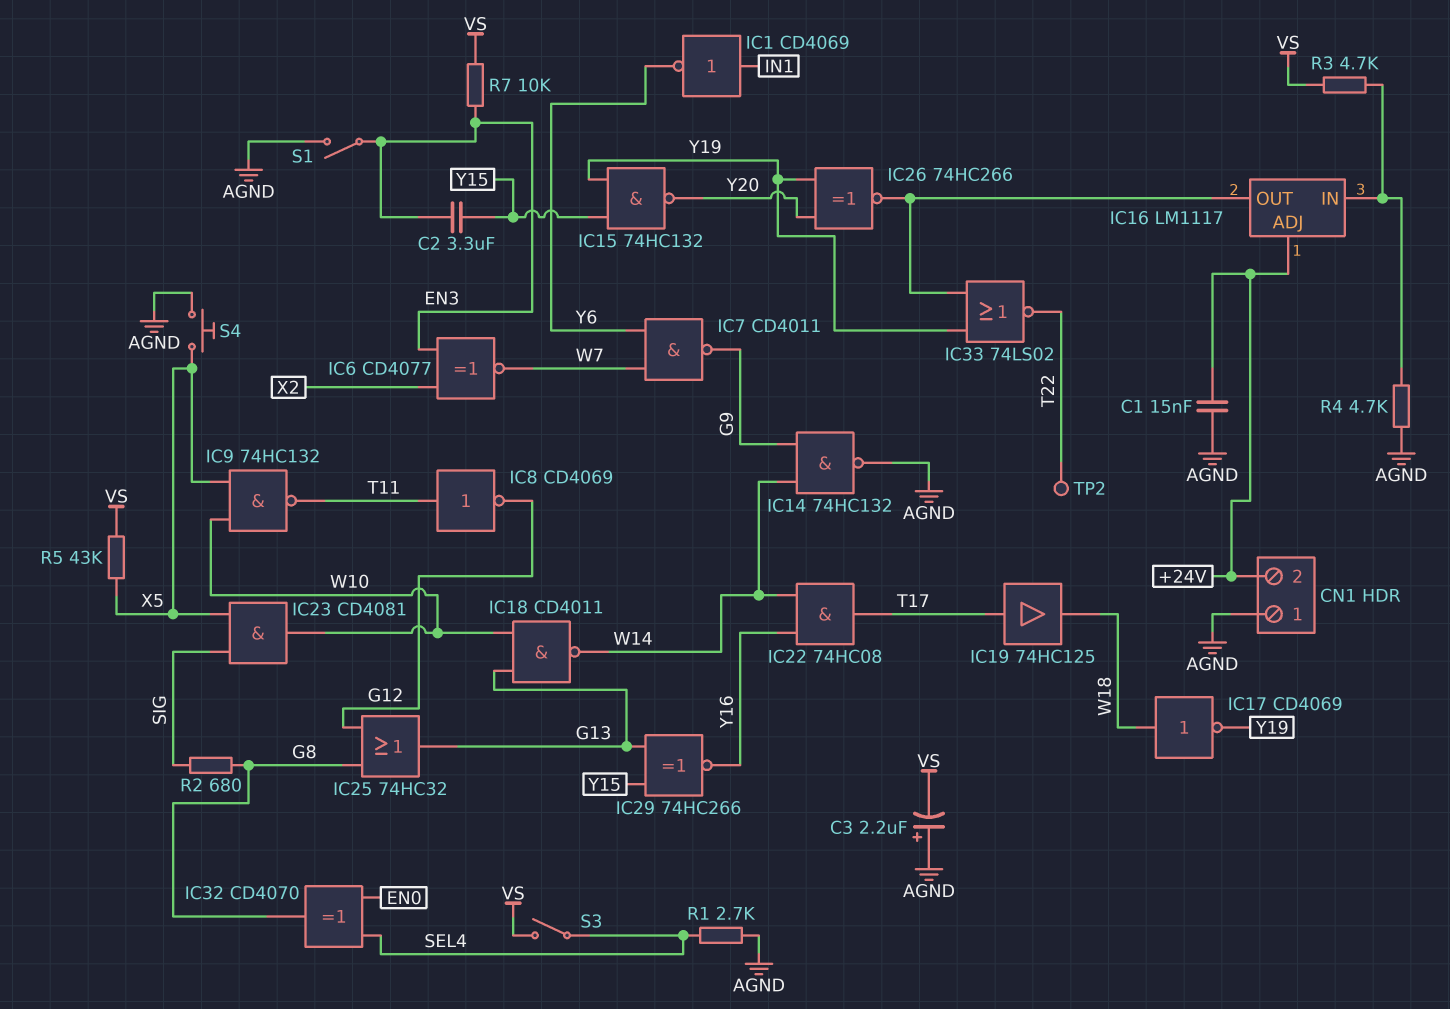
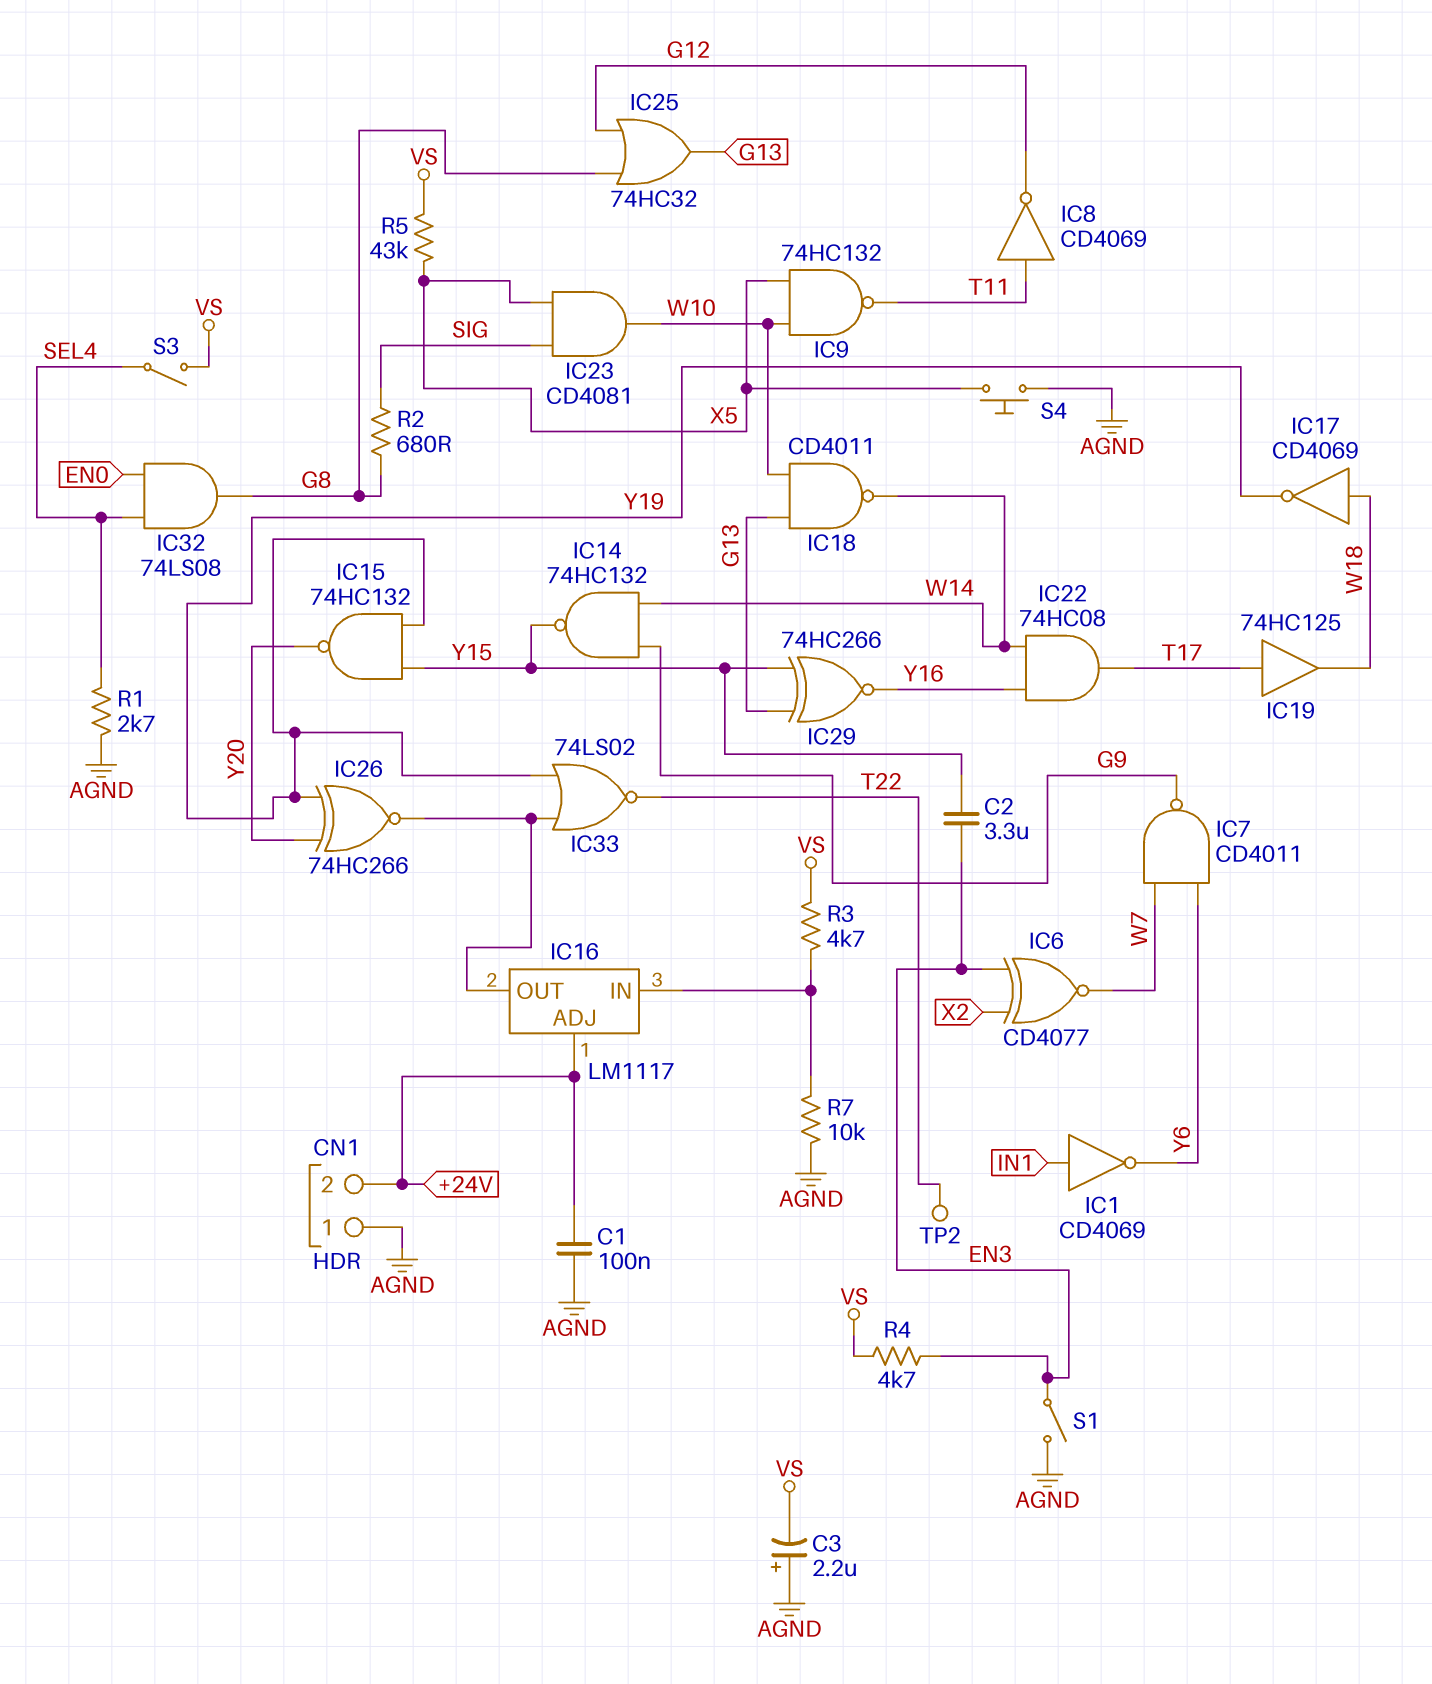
C1: 15nF (+24V, AGND) -> 100nF (+24V, AGND)
IC14: NAND 74HC132 (in G9, in W14, out AGND) -> NAND 74HC132 (in G9, in W14, out Y15)
IC32: XOR CD4070 (in EN0, in SEL4, out G8) -> AND 74LS08 (in EN0, in SEL4, out G8)
R4: 4.7k (AGND, IC16/IN) -> 4.7k (EN3, VS)
R7: 10k (EN3, VS) -> 10k (AGND, IC16/IN)

